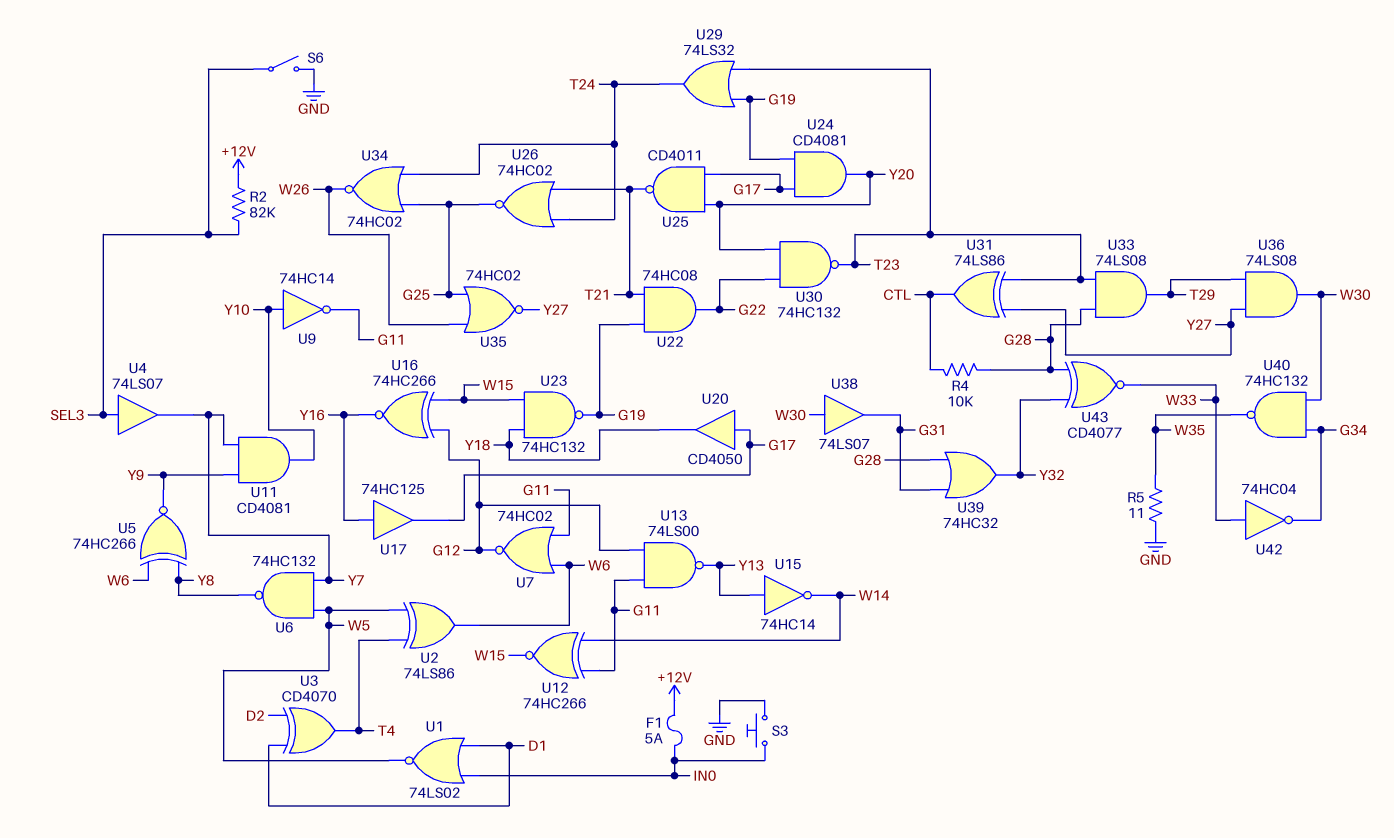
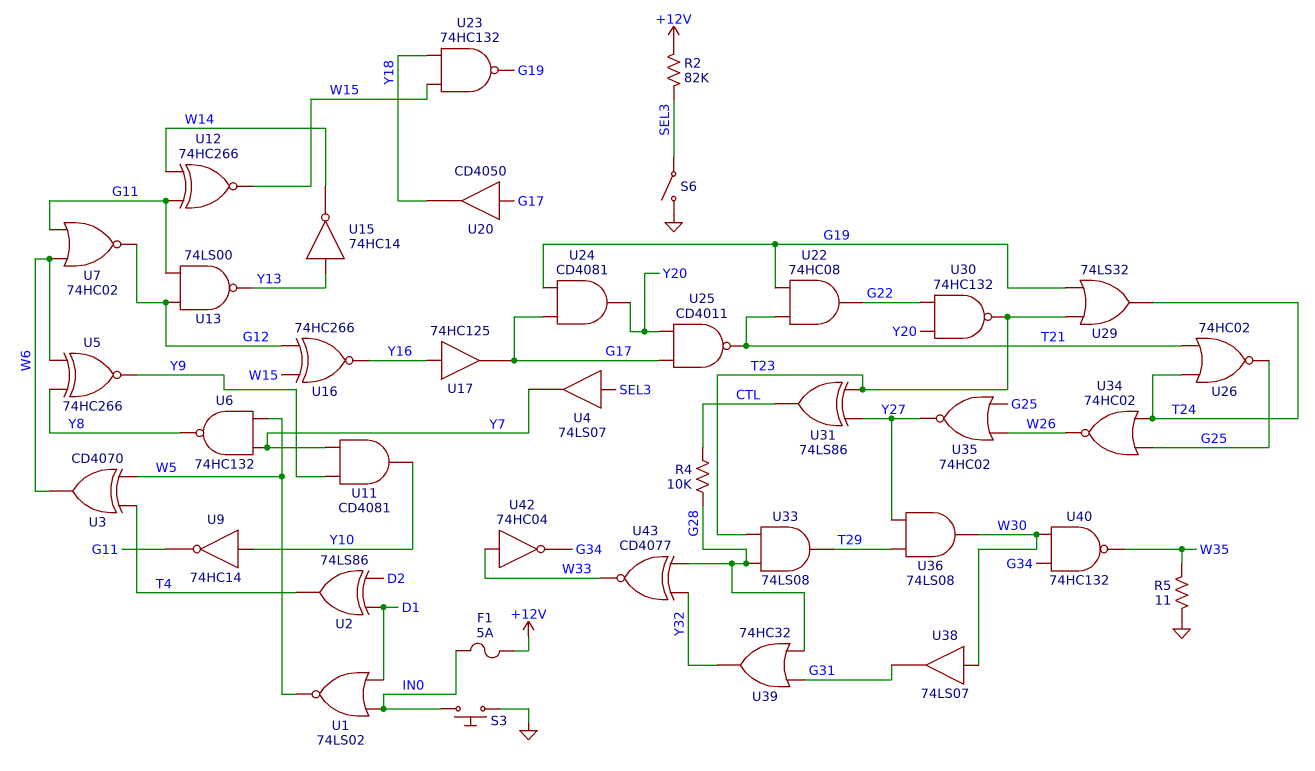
U2: XOR 74LS86 (in T4, in W5, out W6) -> XOR 74LS86 (in D1, in D2, out T4)
U3: XOR CD4070 (in D1, in D2, out T4) -> XOR CD4070 (in T4, in W5, out W6)

